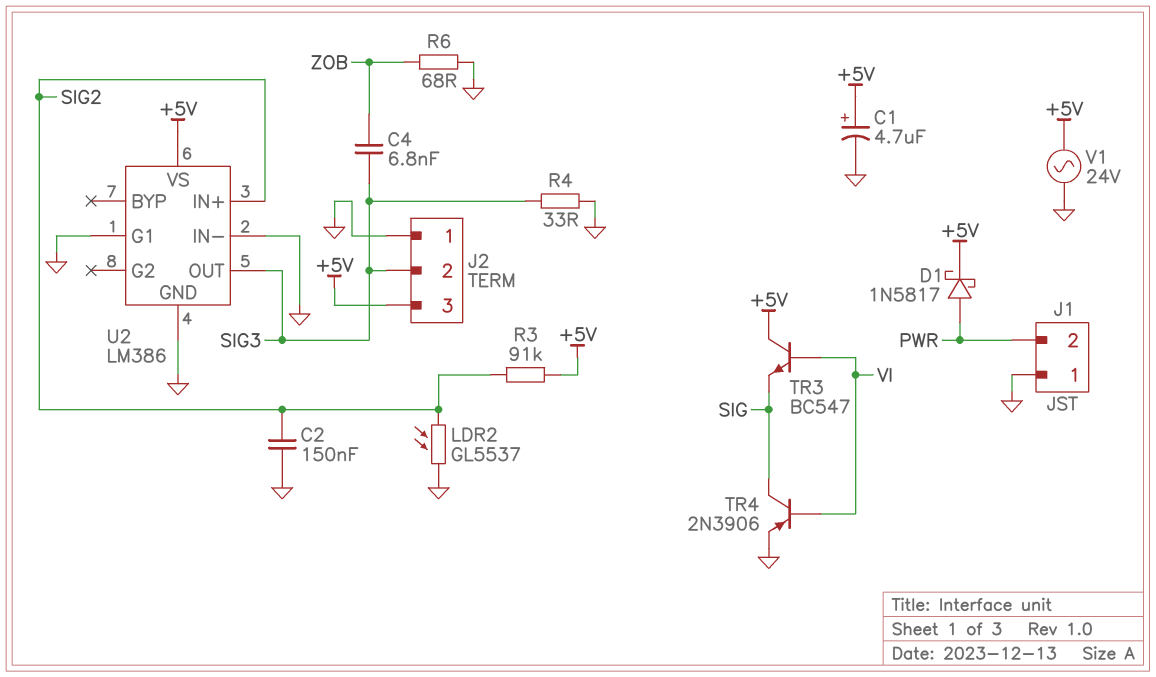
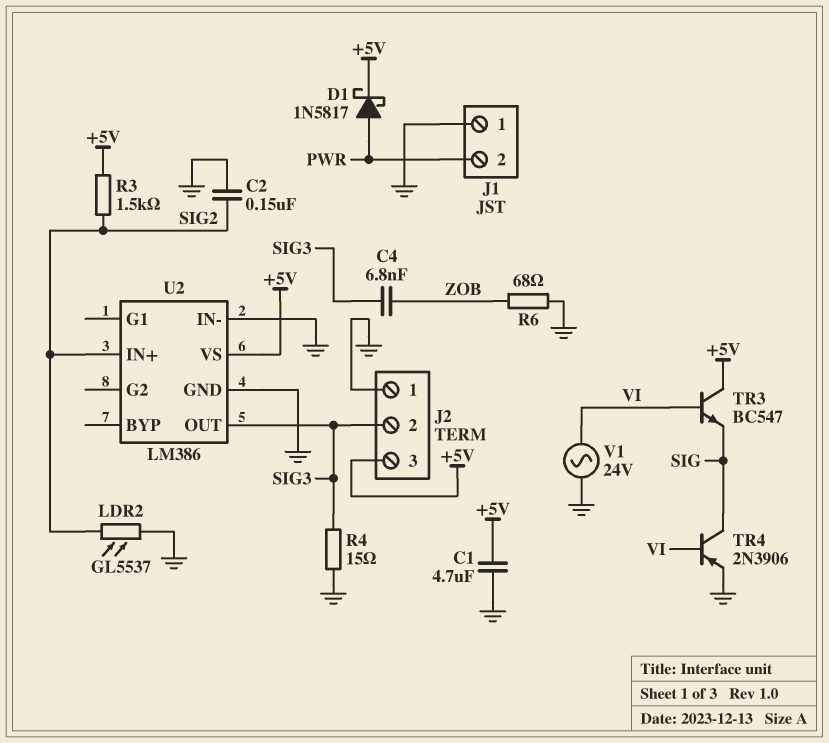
C1: 4.7uF (plus +5V, minus GND) -> 4.7uF (+5V, GND)
R3: 91k (+5V, SIG2) -> 1.5k (+5V, SIG2)
R4: 33 (GND, SIG3) -> 15 (GND, SIG3)
U2 pin G1: GND -> none
V1: AC 24V (+5V, GND) -> AC 24V (GND, VI)

